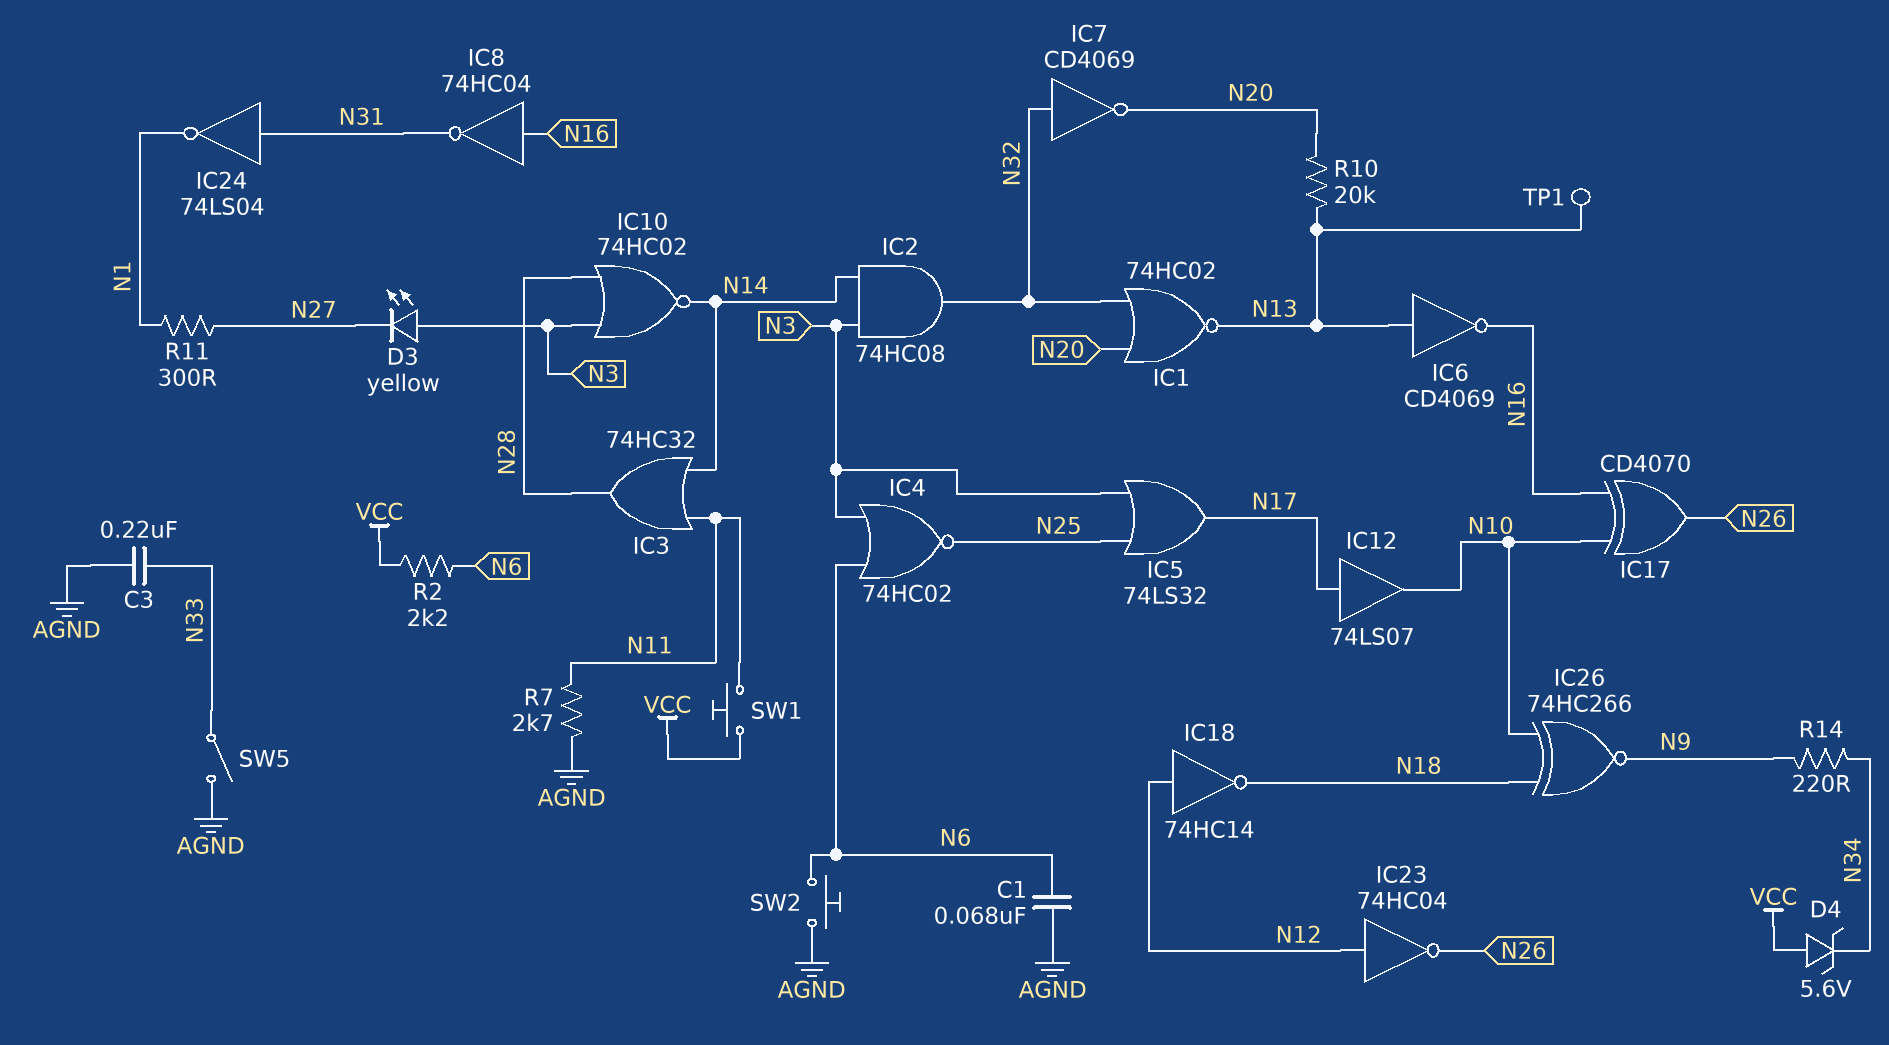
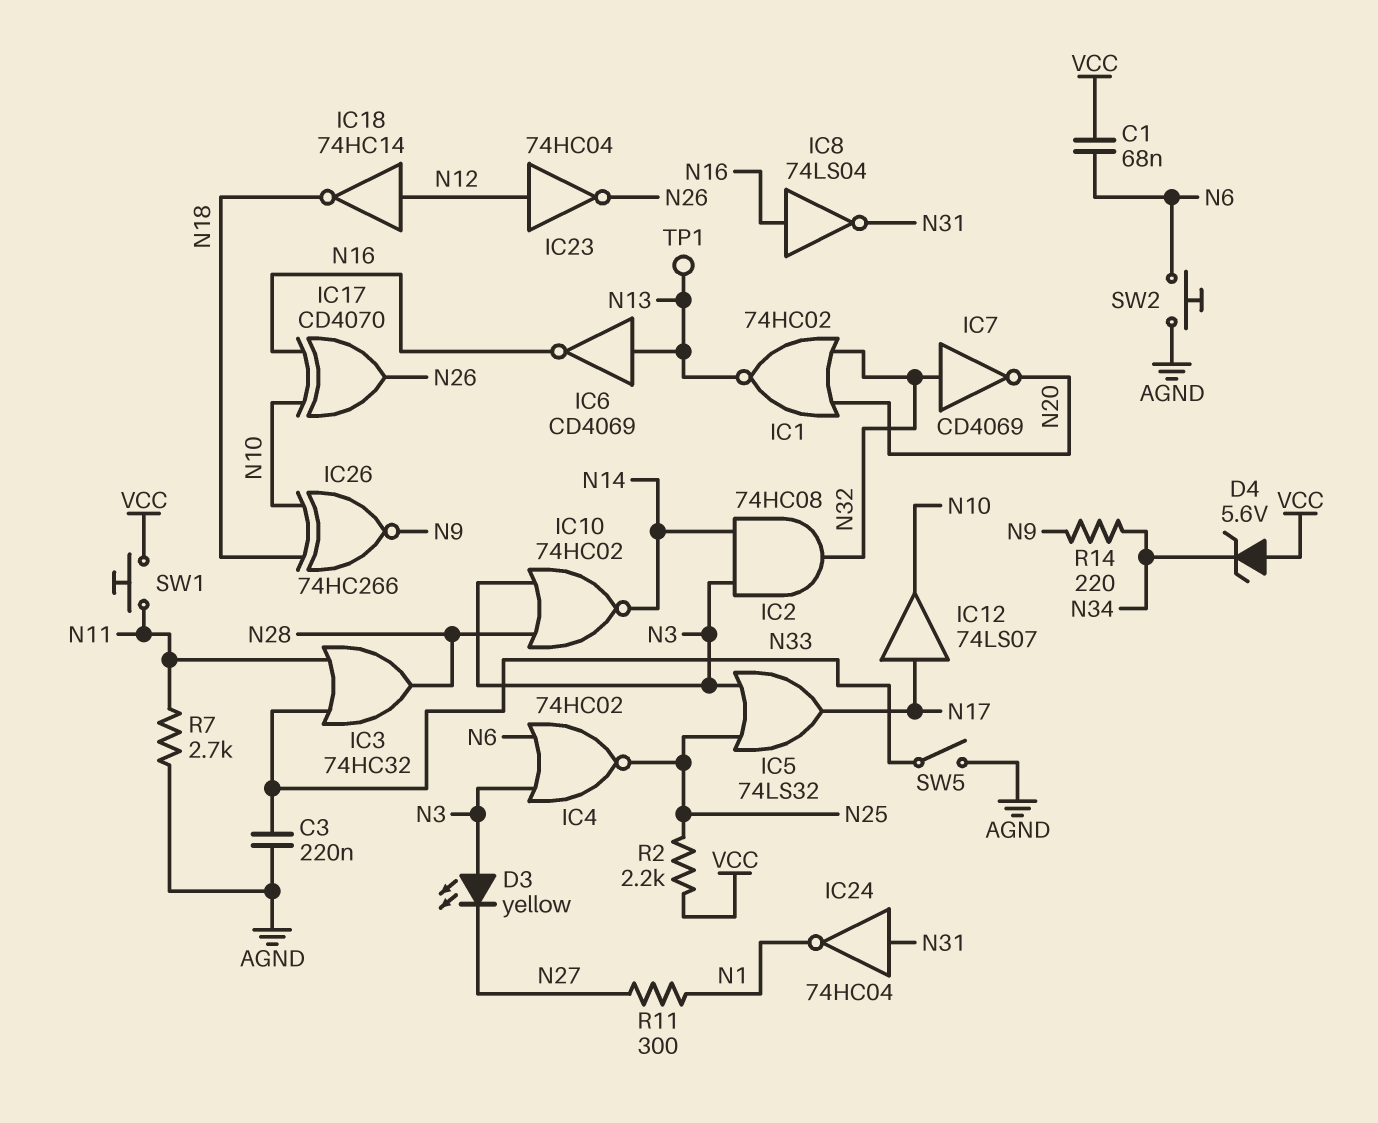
C1: 68nF (AGND, N6) -> 68nF (N6, VCC)
IC3: OR 74HC32 (in N11, in N14, out N28) -> OR 74HC32 (in N11, in N33, out N28)
IC8: NOT 74HC04 (in N16, out N31) -> NOT 74LS04 (in N16, out N31)
IC24: NOT 74LS04 (in N31, out N1) -> NOT 74HC04 (in N31, out N1)
R2: 2.2k (N6, VCC) -> 2.2k (N25, VCC)
R10: 20k (N13, N20) -> none

